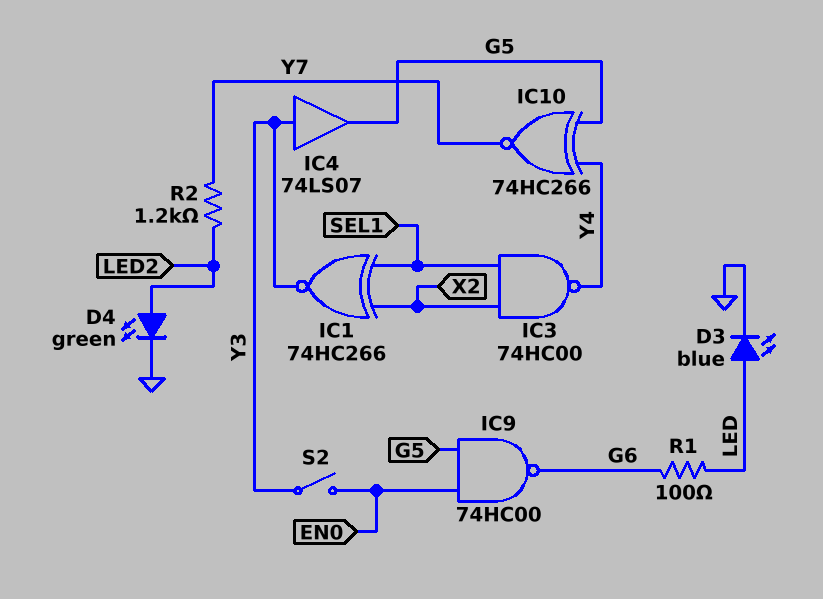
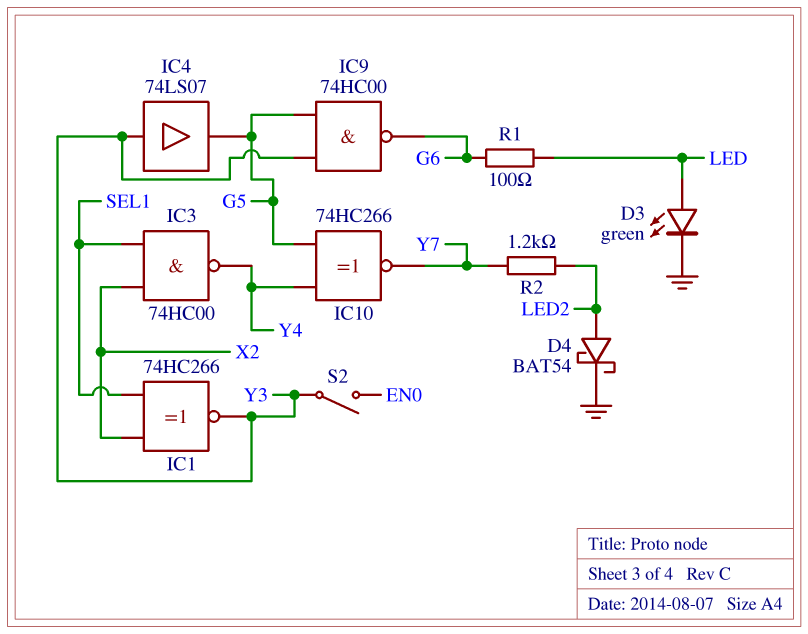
D3: LED blue (A LED, K GND) -> LED green (A LED, K GND)
D4: LED green (A LED2, K GND) -> schottky BAT54 (A LED2, K GND)
IC9: NAND 74HC00 (in EN0, in G5, out G6) -> NAND 74HC00 (in G5, in Y3, out G6)

